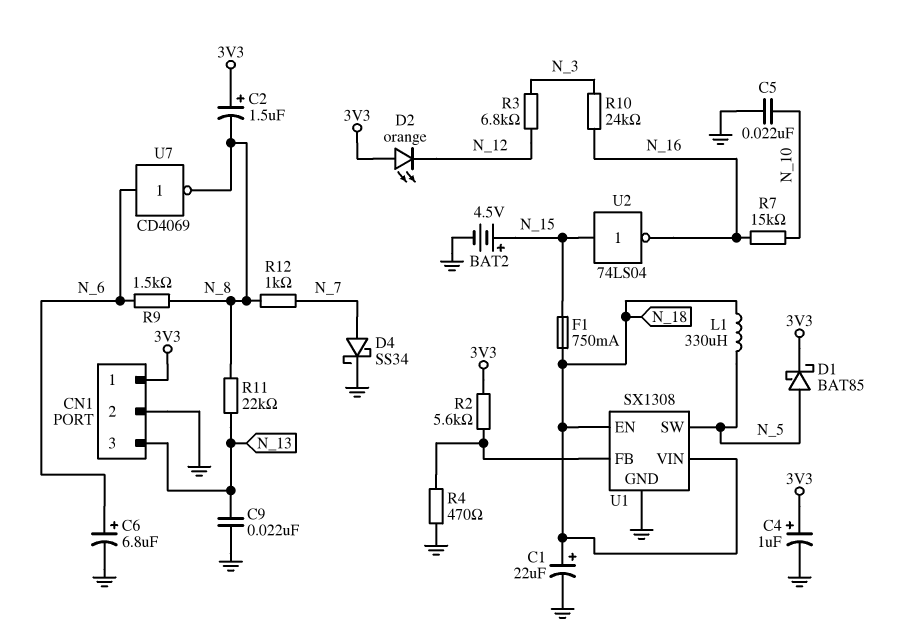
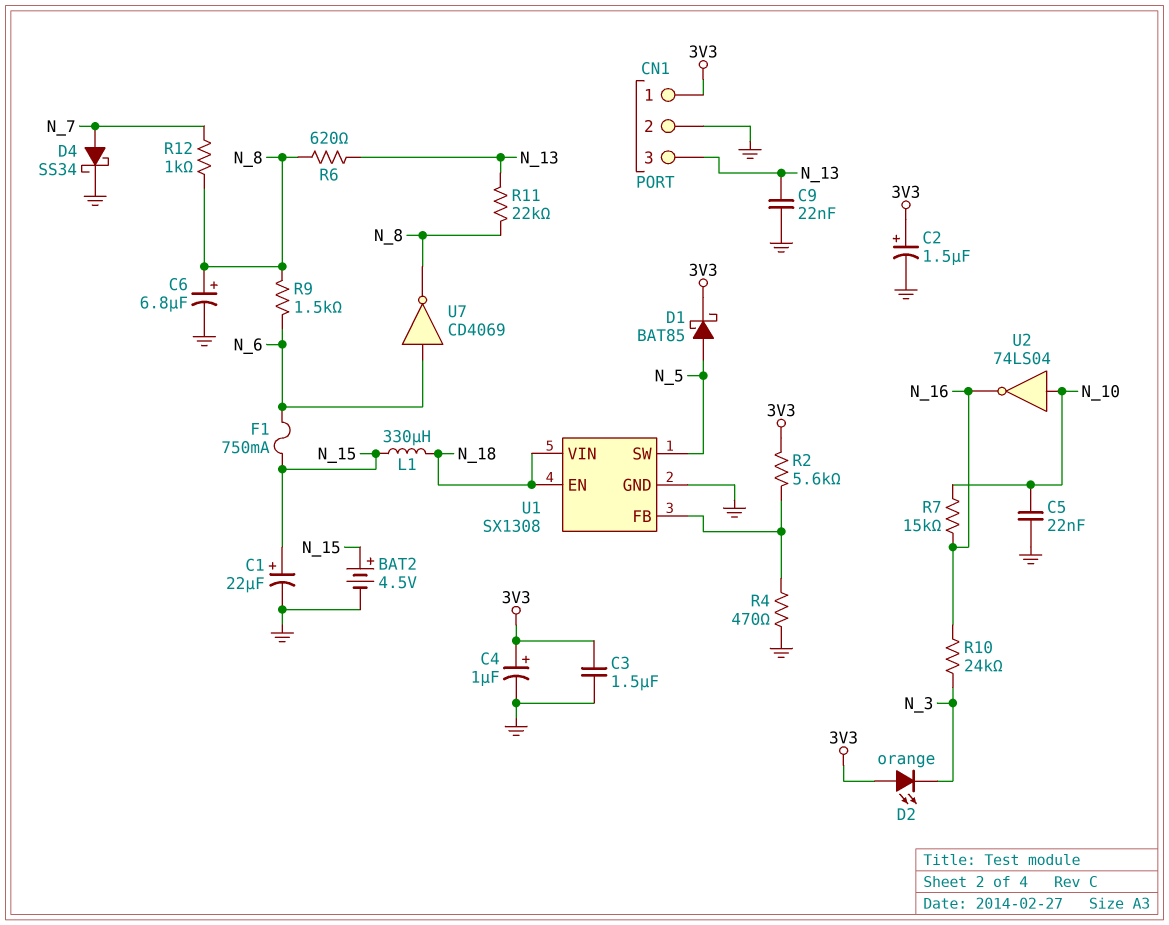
C1: 22uF (plus N_18, minus GND) -> 22uF (plus N_15, minus GND)
C2: 1.5uF (plus 3V3, minus N_8) -> 1.5uF (plus 3V3, minus GND)
C3: none -> 1.5uF (3V3, GND)
C6: 6.8uF (plus N_6, minus GND) -> 6.8uF (plus N_8, minus GND)
D2: LED orange (A 3V3, K N_12) -> LED orange (A 3V3, K N_3)
F1: 750mA (N_15, N_18) -> 750mA (N_6, N_15)
L1: 330uH (N_5, N_18) -> 330uH (N_15, N_18)
R3: 6.8k (N_3, N_12) -> none
R6: none -> 620 (N_8, N_13)
U2: NOT 74LS04 (in N_15, out N_16) -> NOT 74LS04 (in N_10, out N_16)

